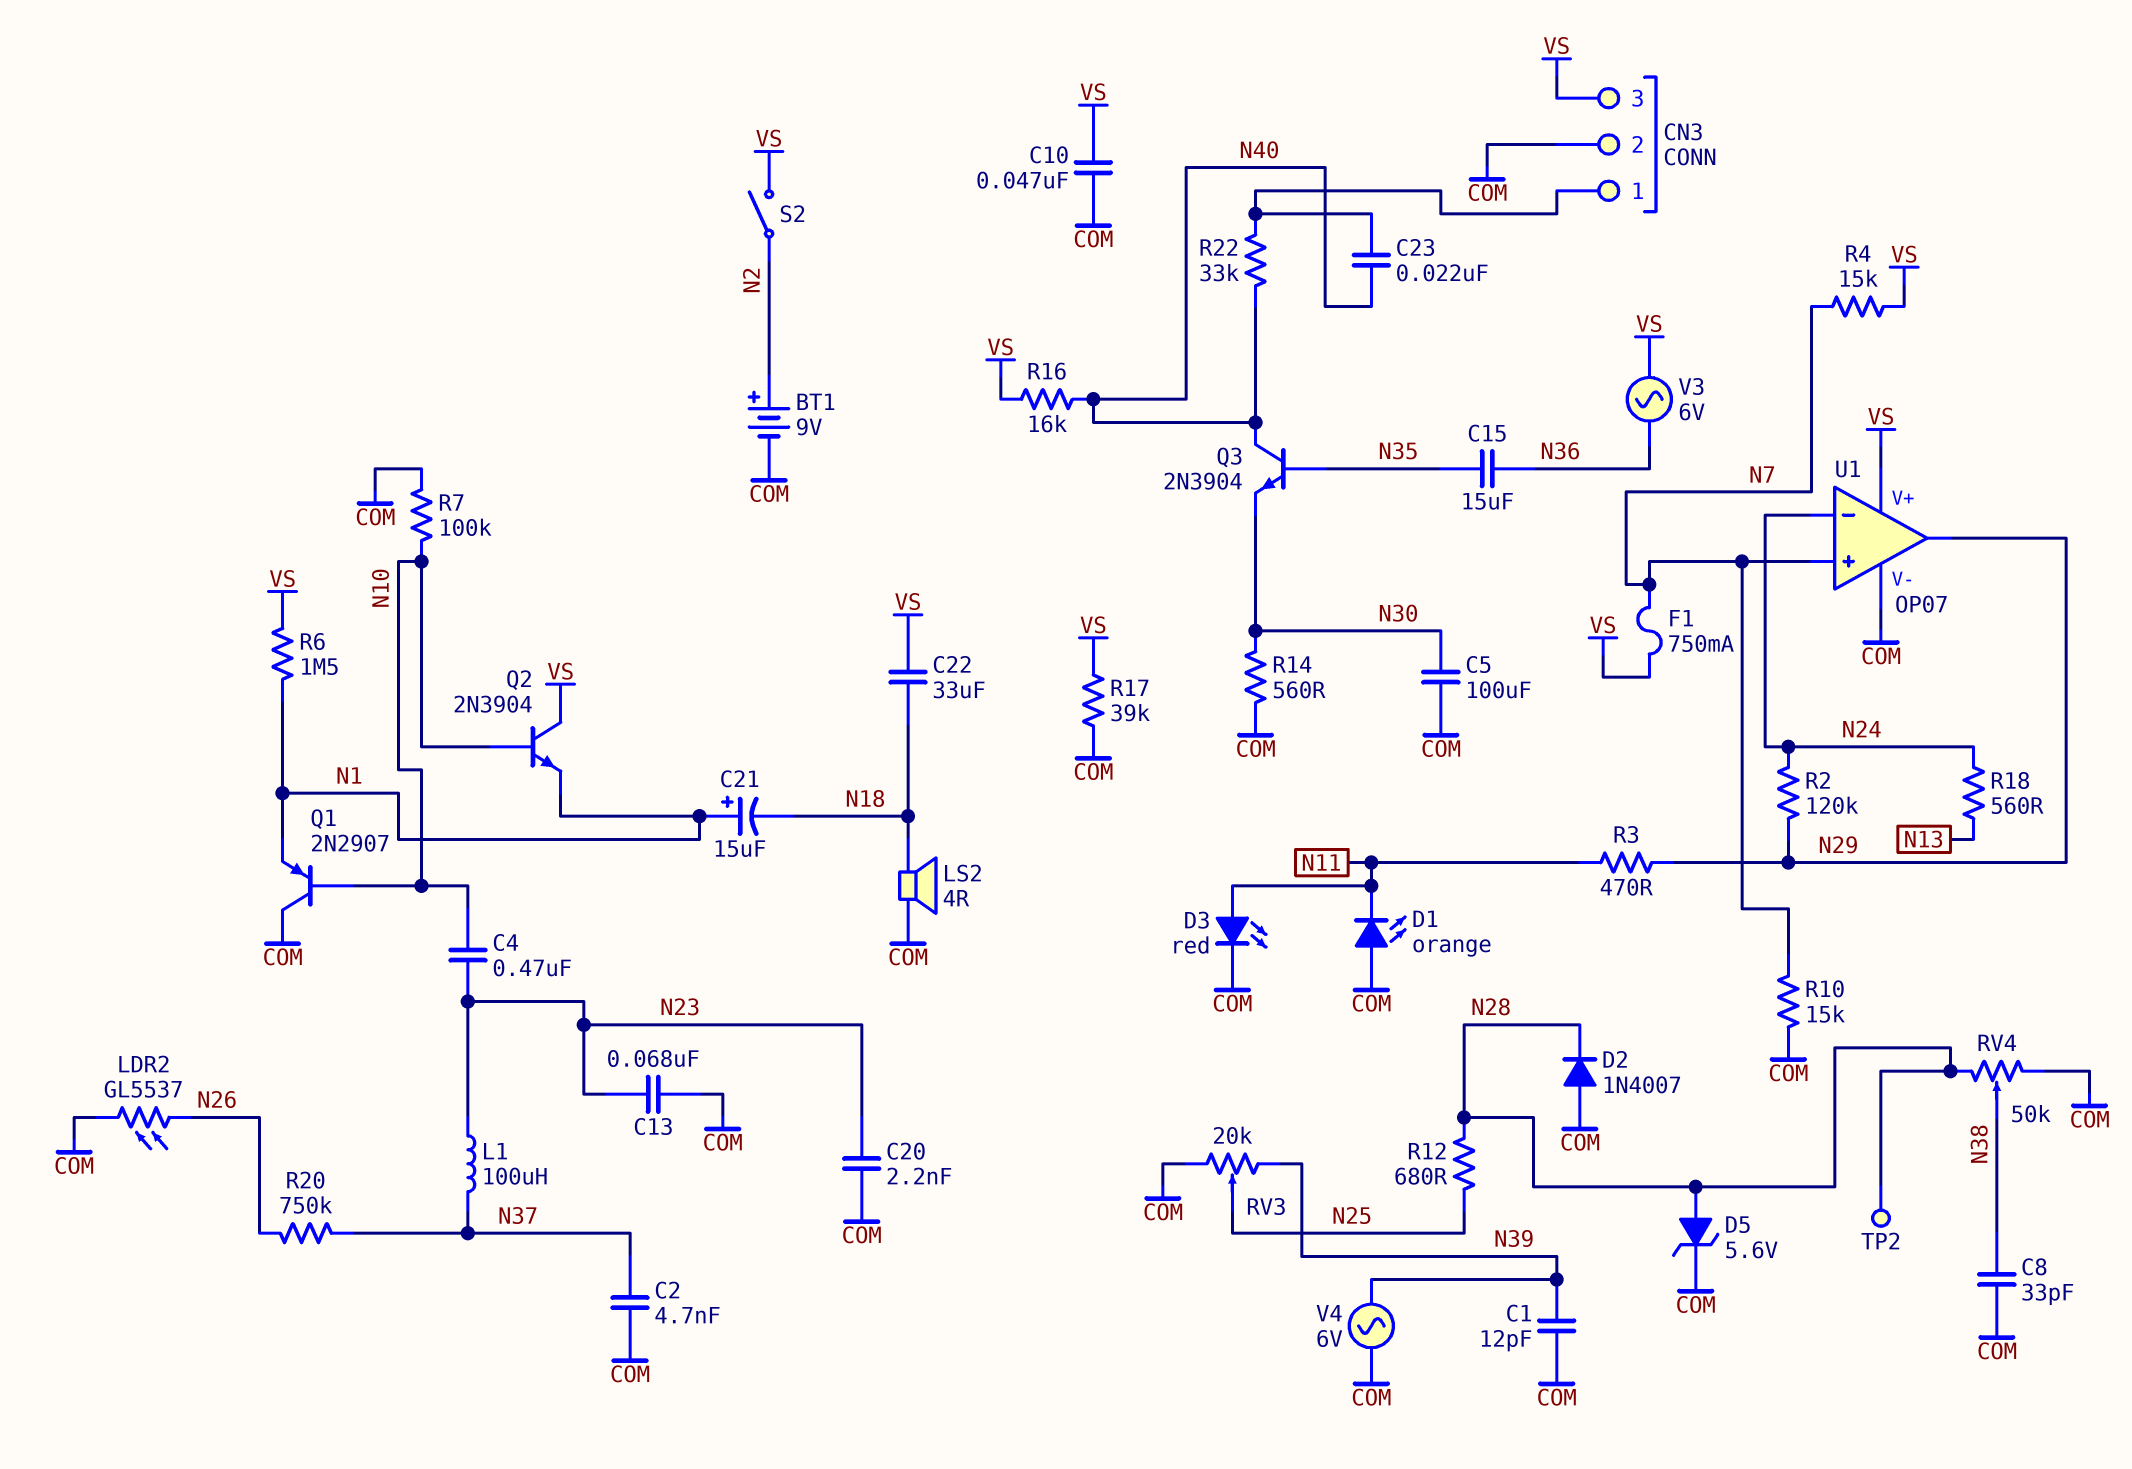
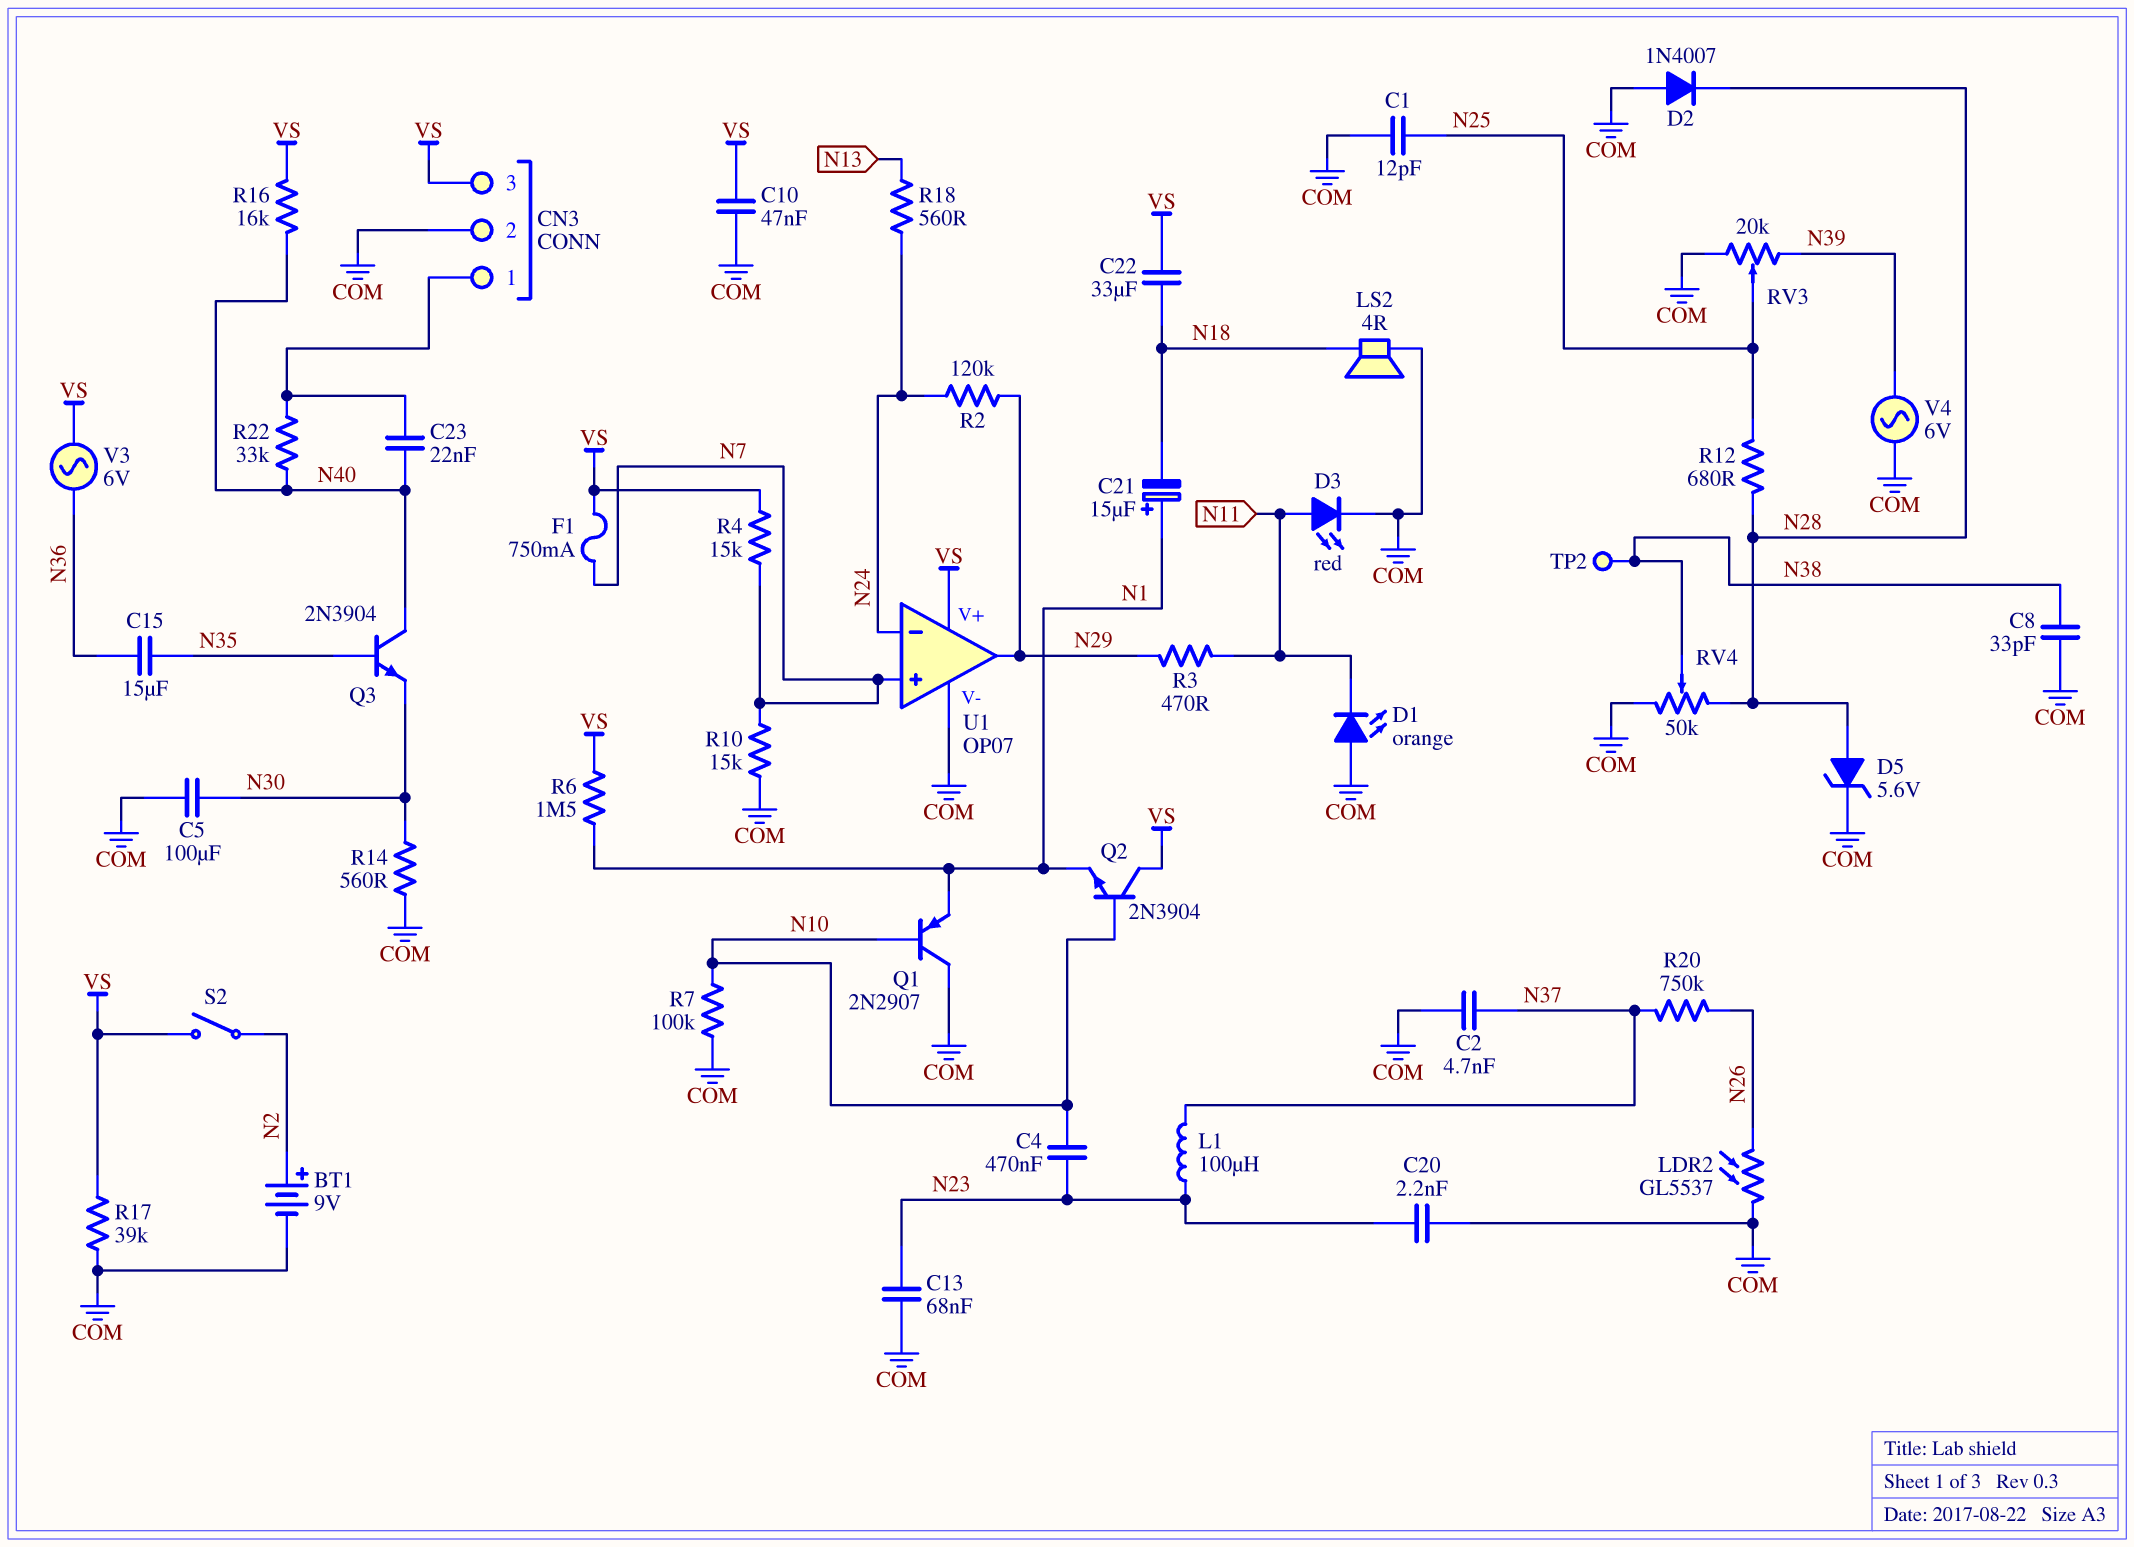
C1: 12pF (COM, N39) -> 12pF (COM, N25)
TP2: test point (N28) -> test point (N38)

